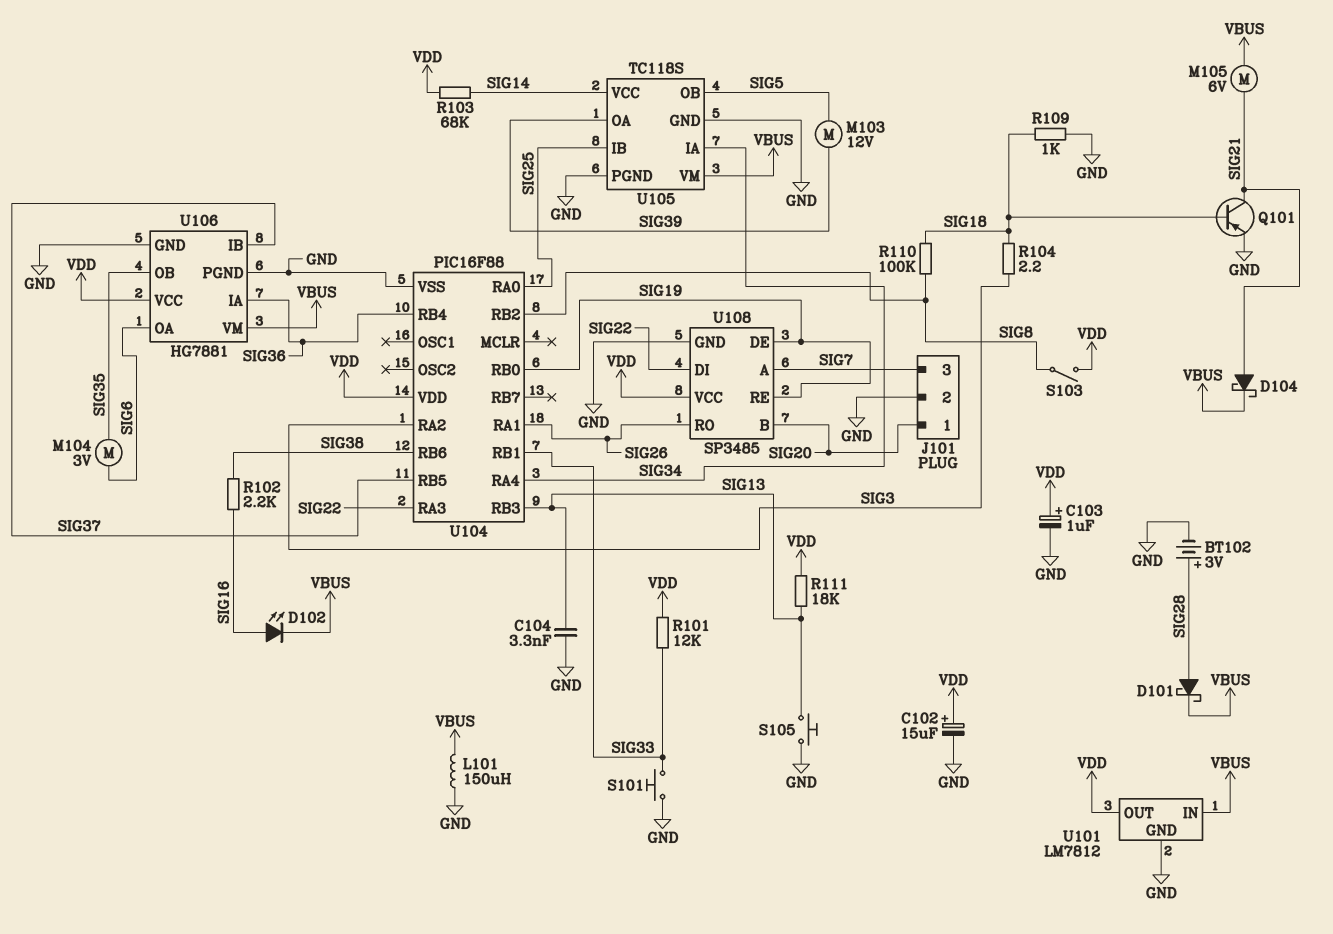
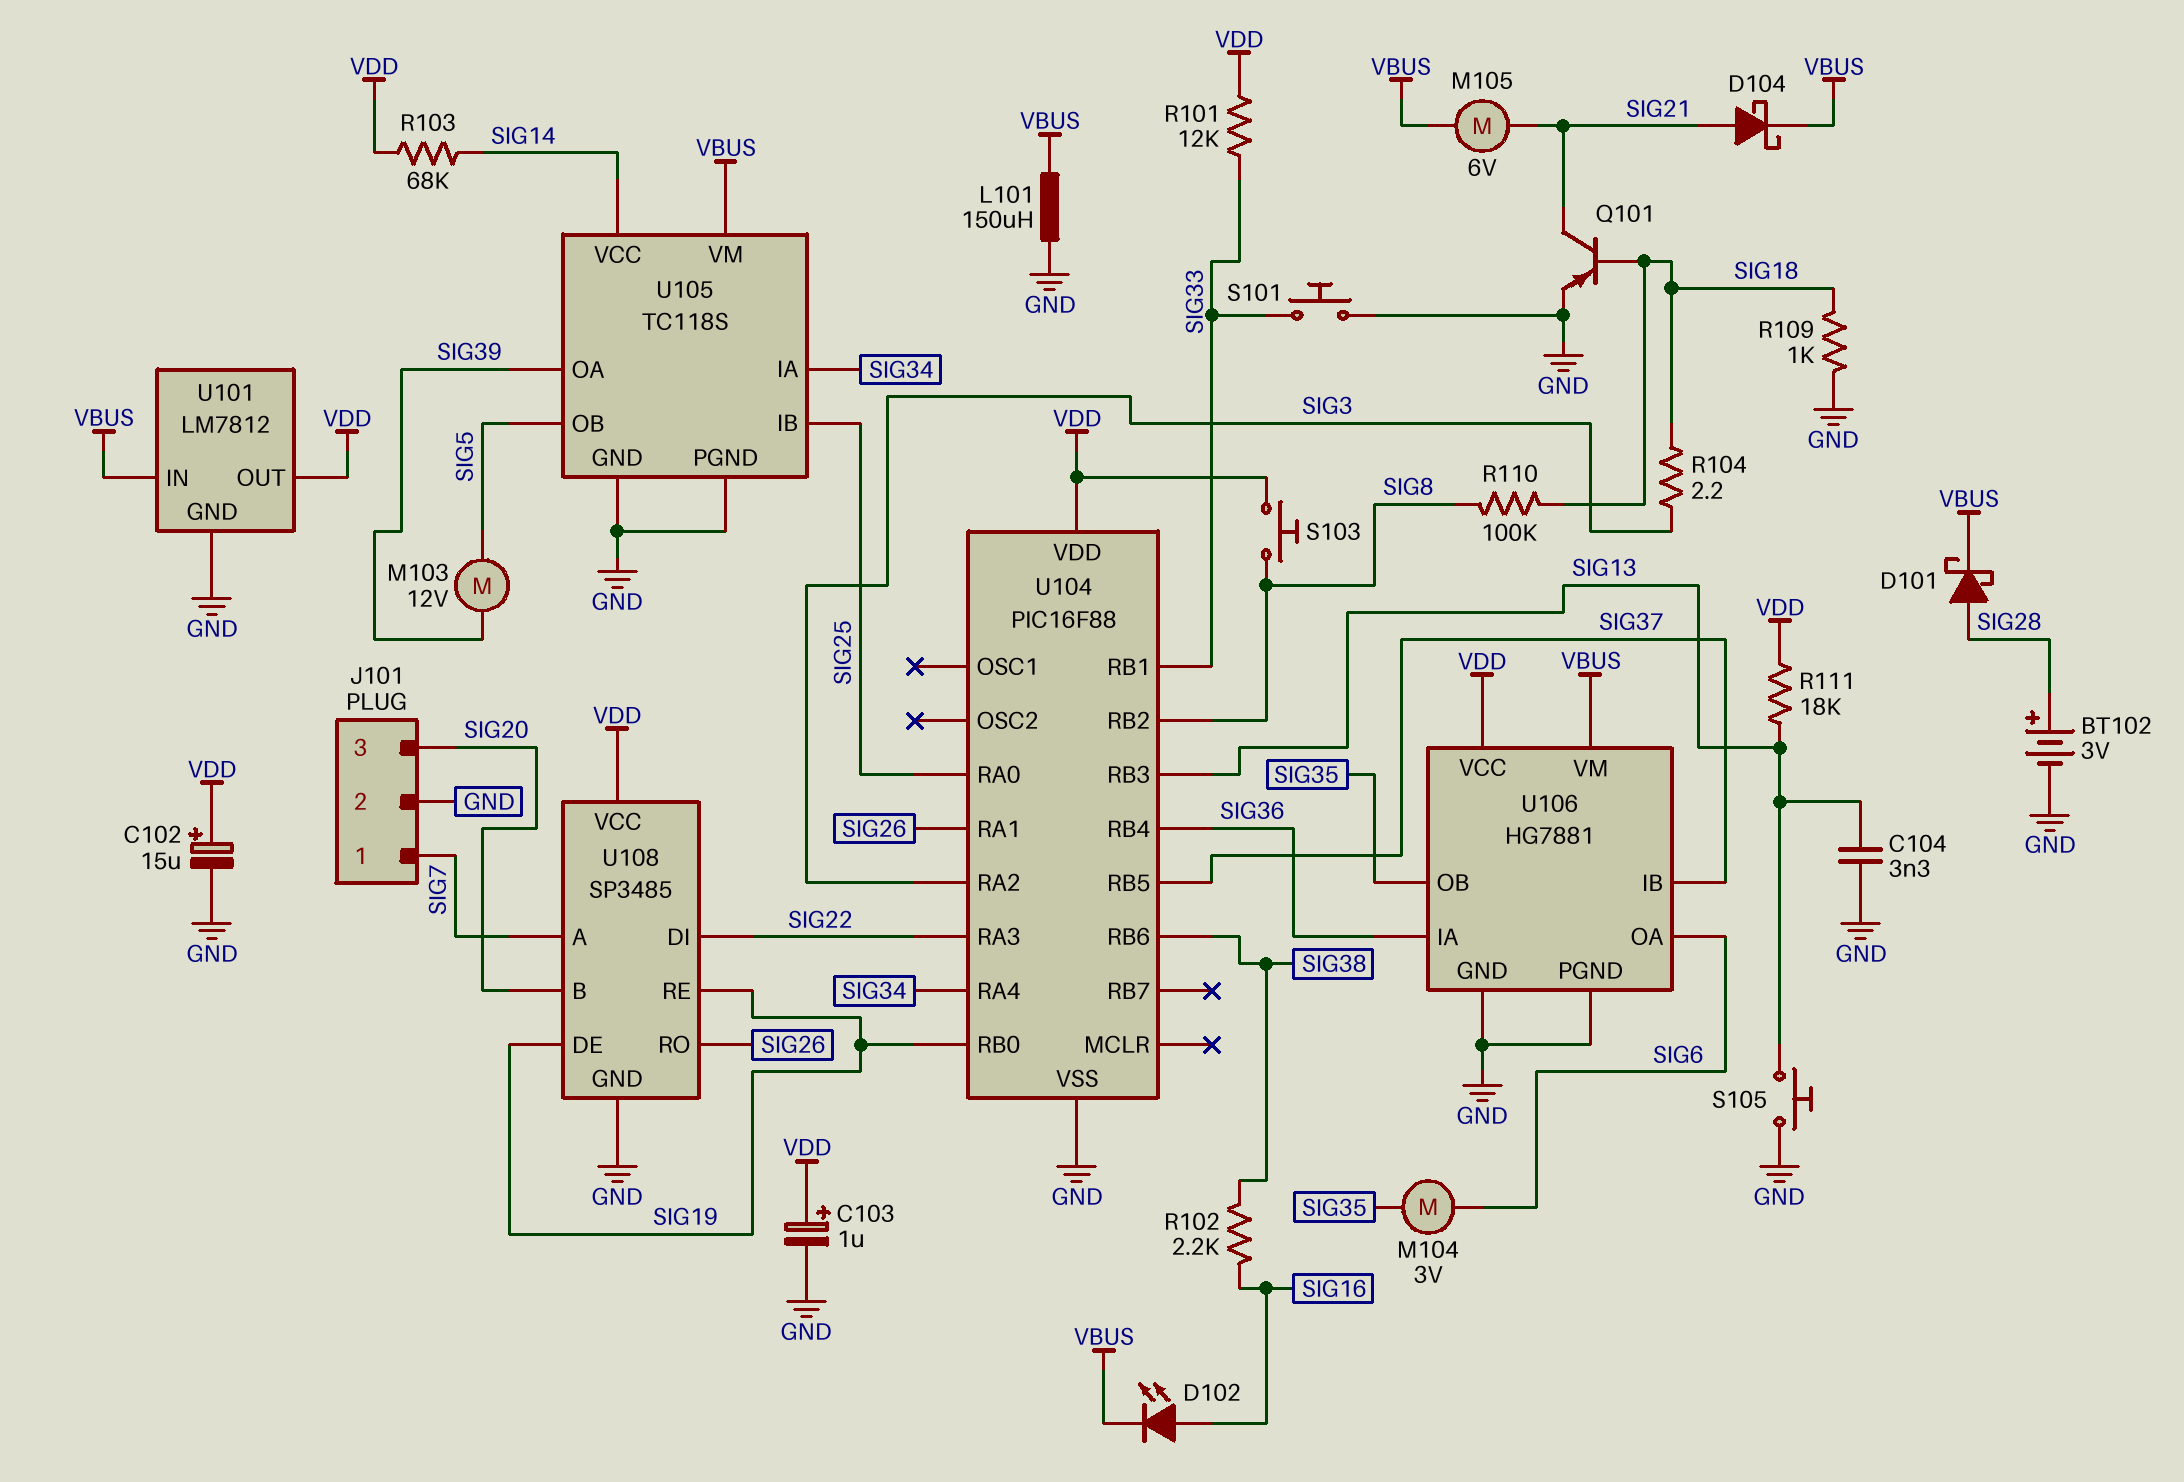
J101 pin 1: SIG20 -> SIG7
J101 pin 3: SIG7 -> SIG20
S103: switch (SIG8, VDD) -> button (SIG8, VDD)

